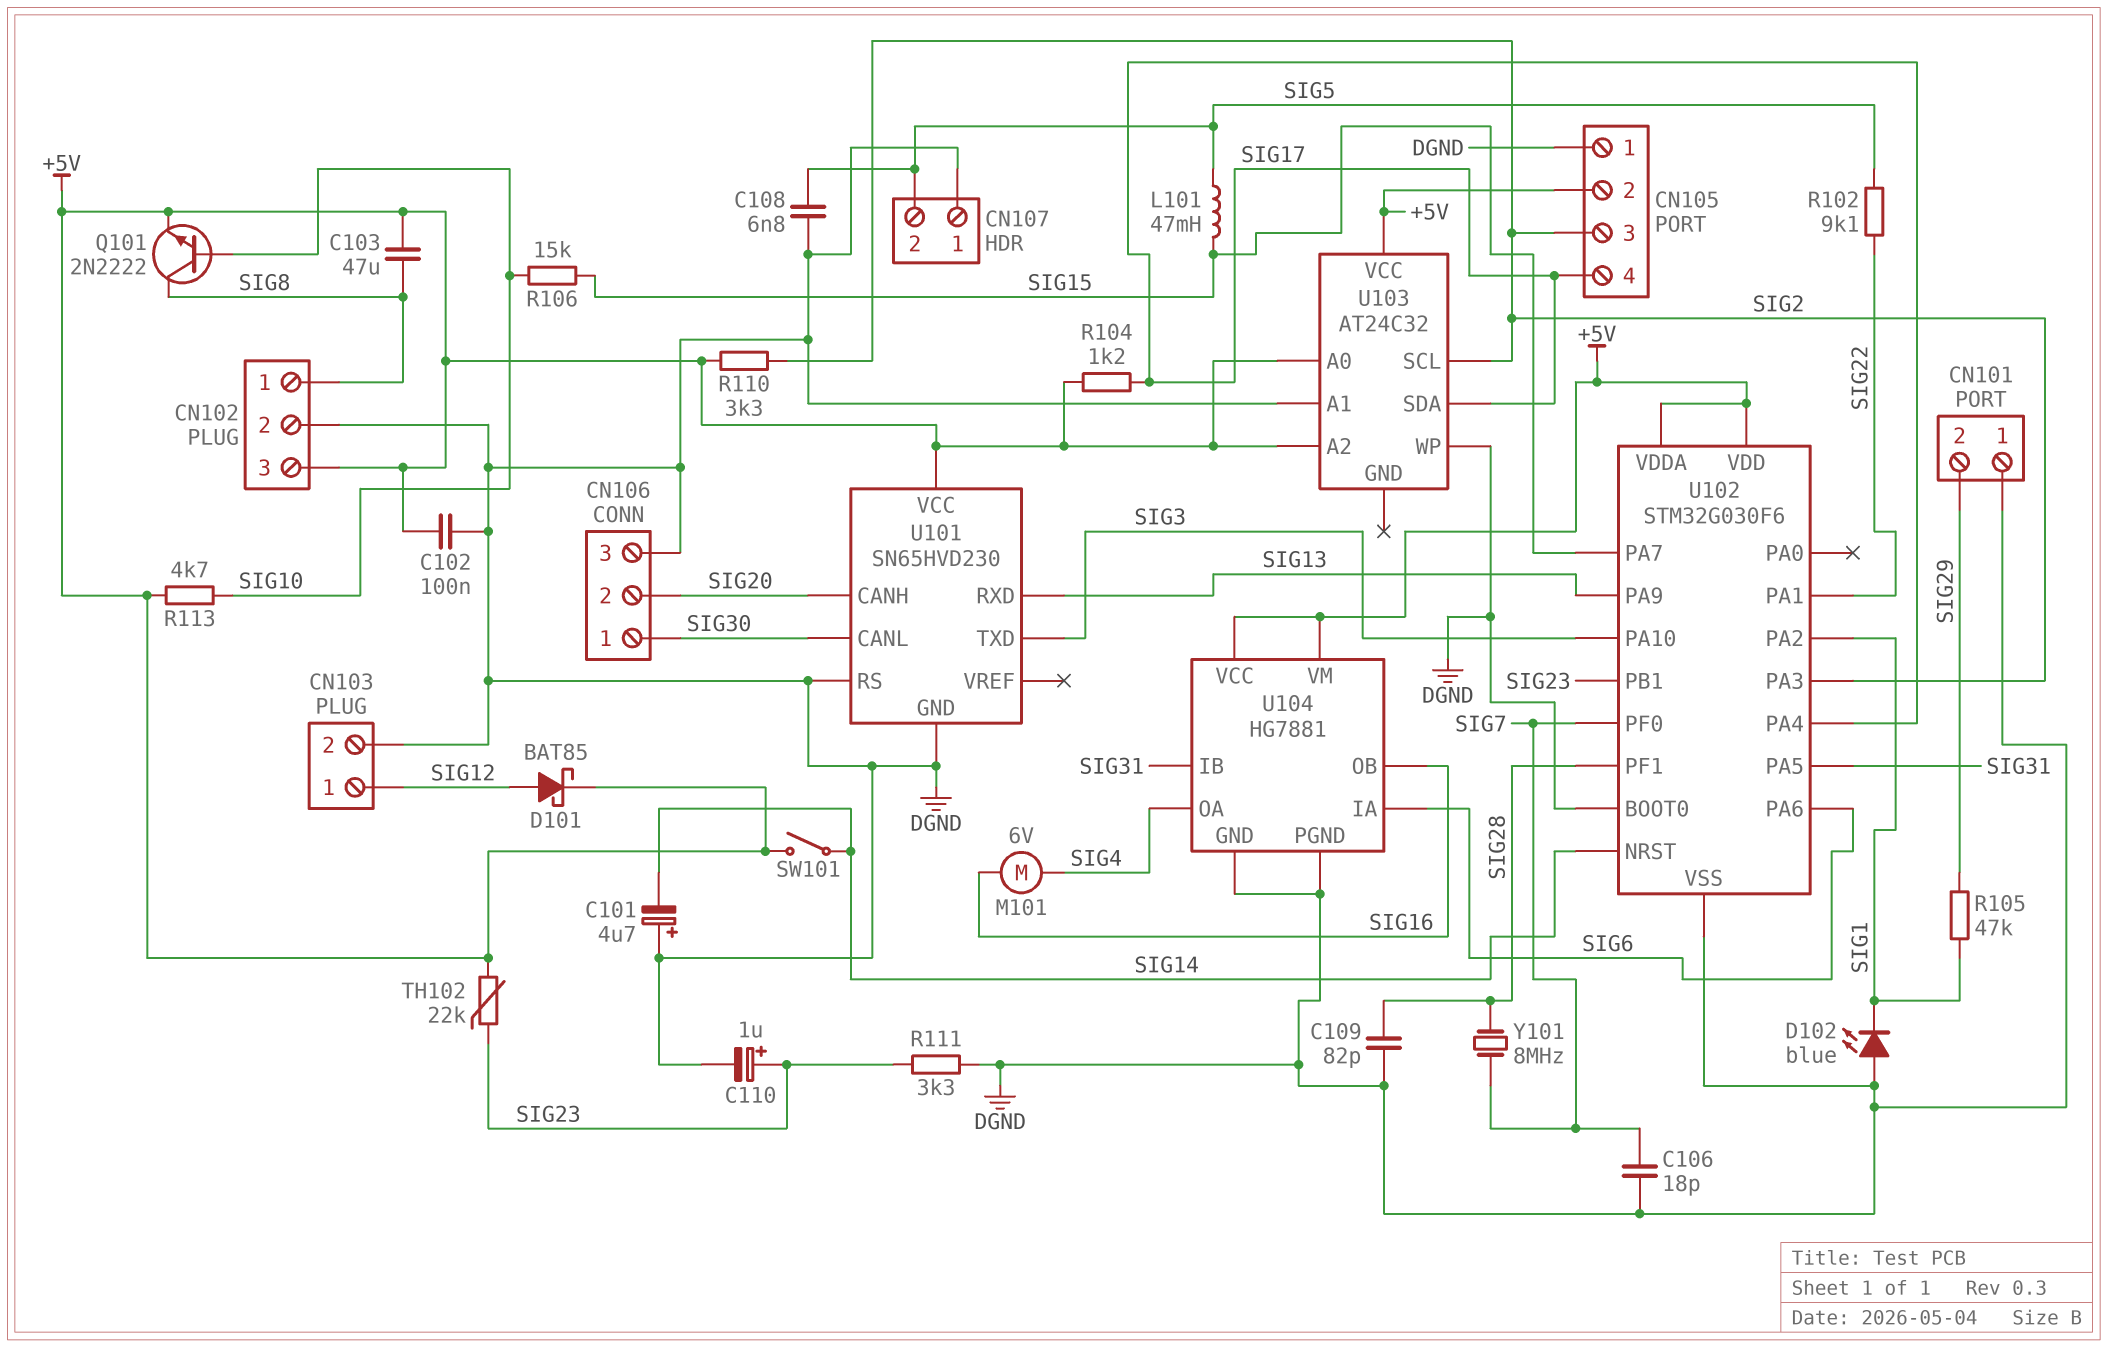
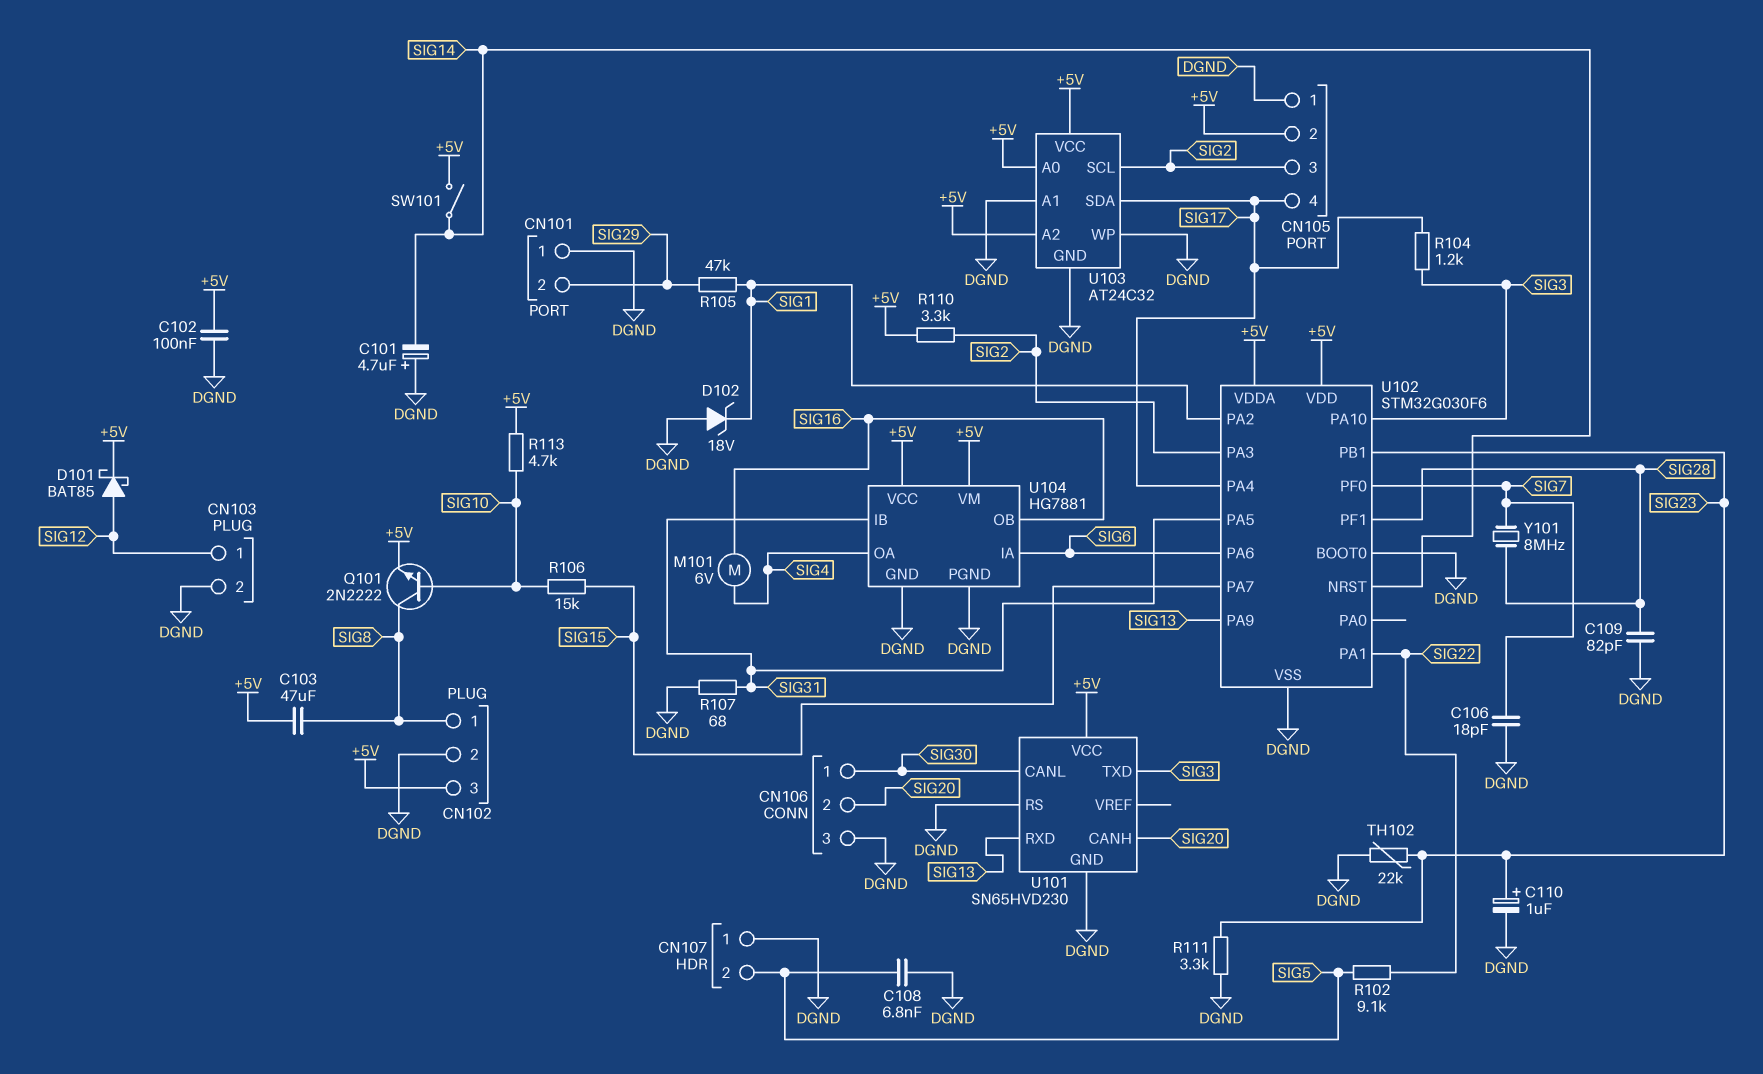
D102: LED blue (A DGND, K SIG1) -> zener 18V (A DGND, K SIG1)
L101: 47mH (SIG5, SIG15) -> none
R104: 1.2k (+5V, SIG17) -> 1.2k (SIG3, SIG17)
R107: none -> 68 (DGND, SIG31)
TH102: 22k (+5V, SIG23) -> 22k (DGND, SIG23)
U103 pin GND: none -> DGND

